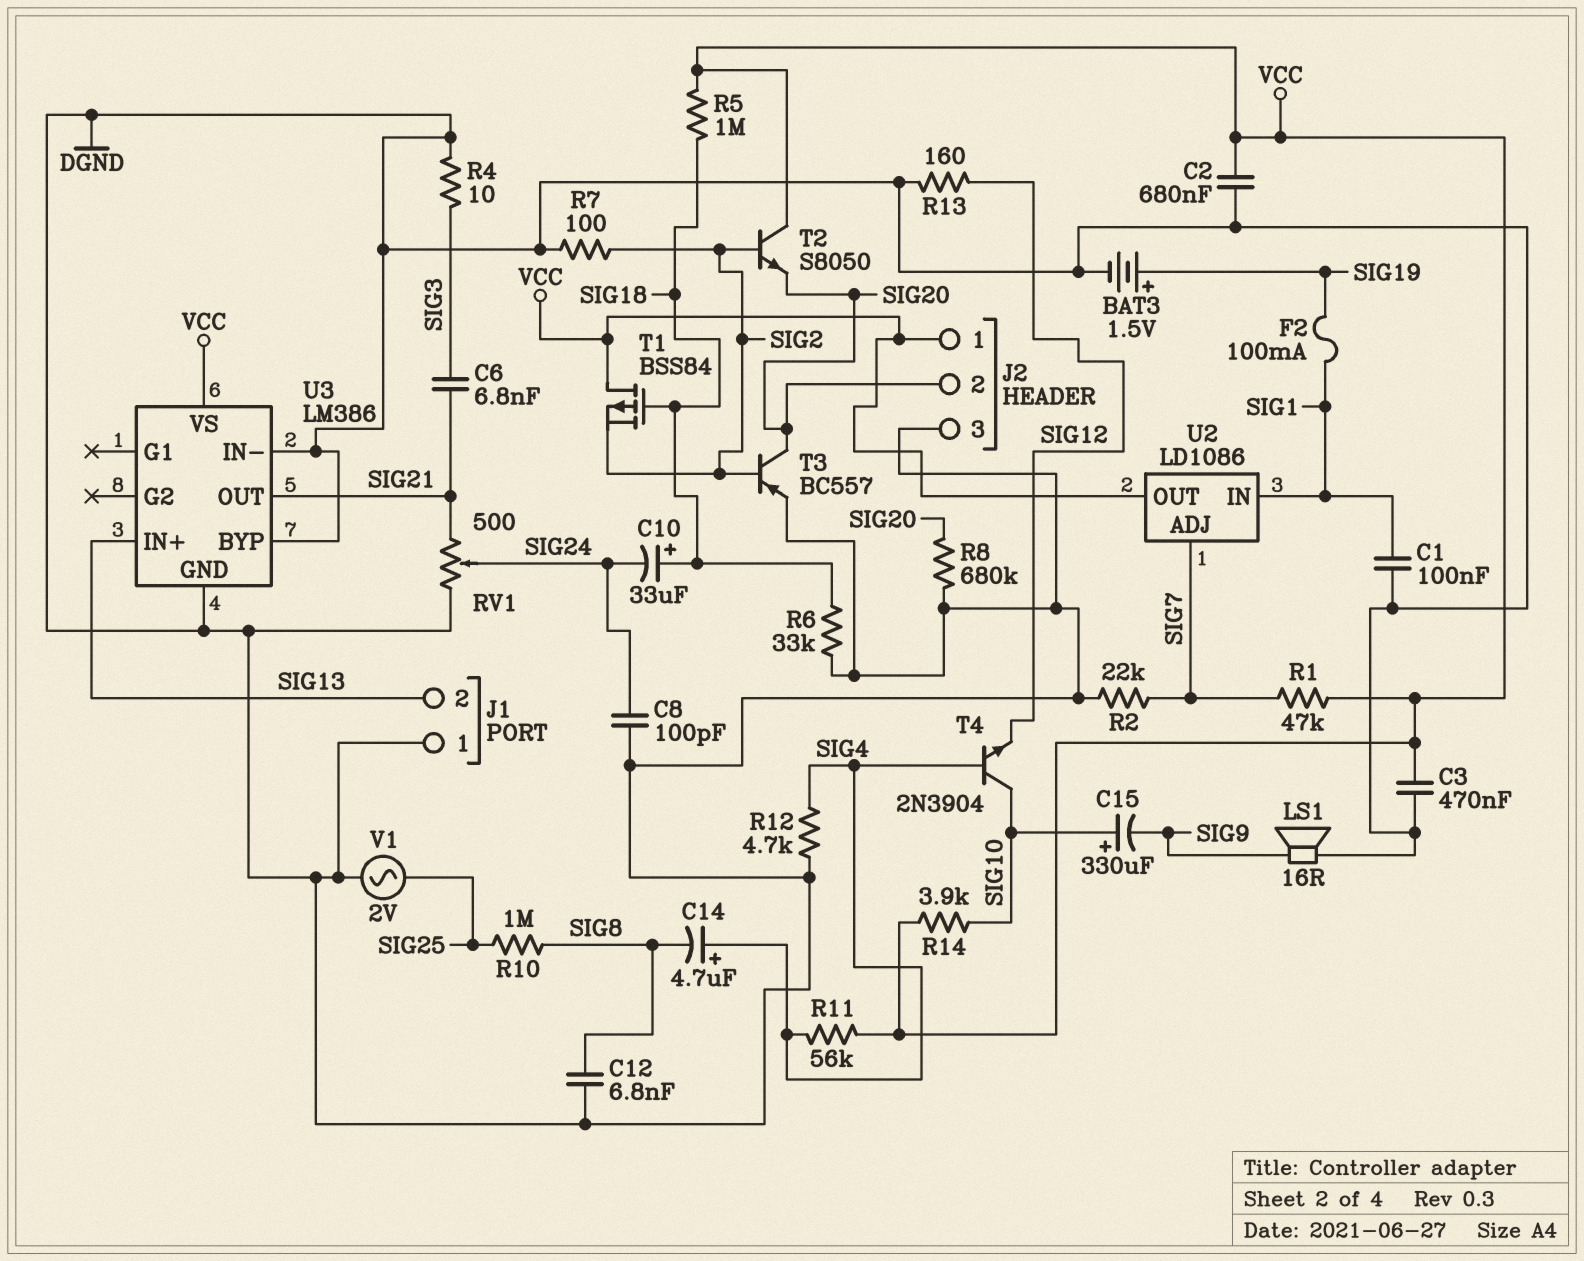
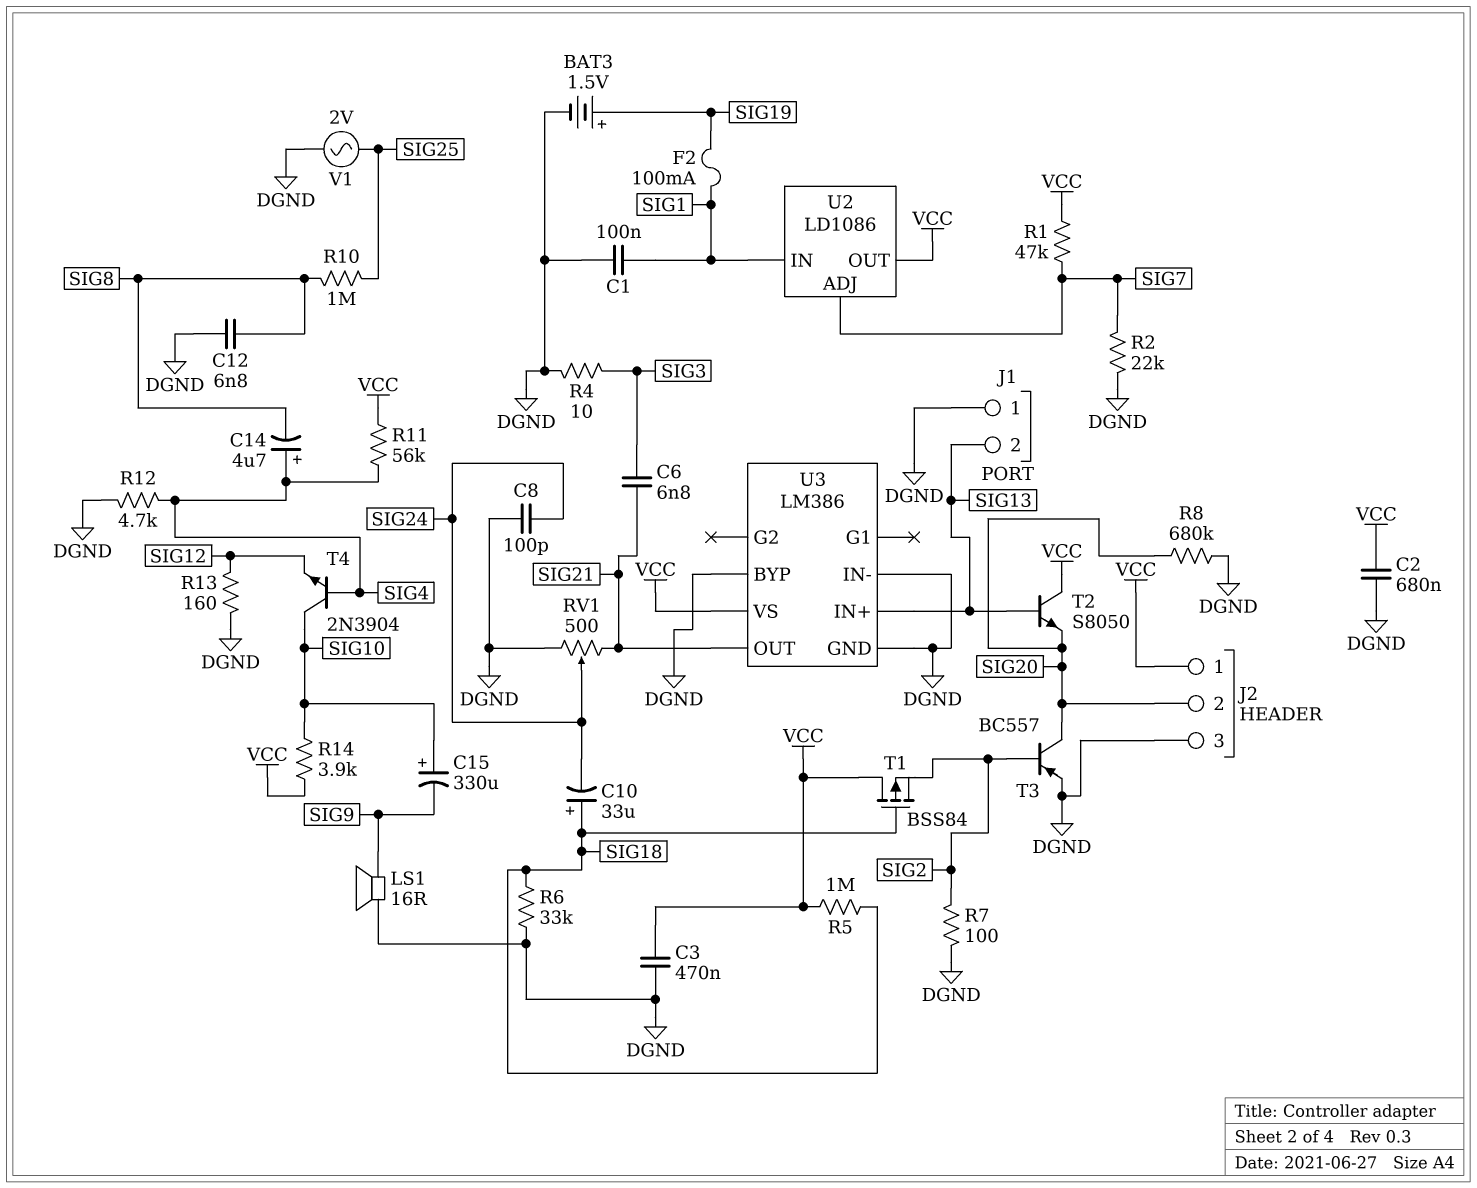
T2: NPN S8050 (B SIG2, C VCC, E SIG20) -> NPN S8050 (B SIG13, C VCC, E SIG20)

